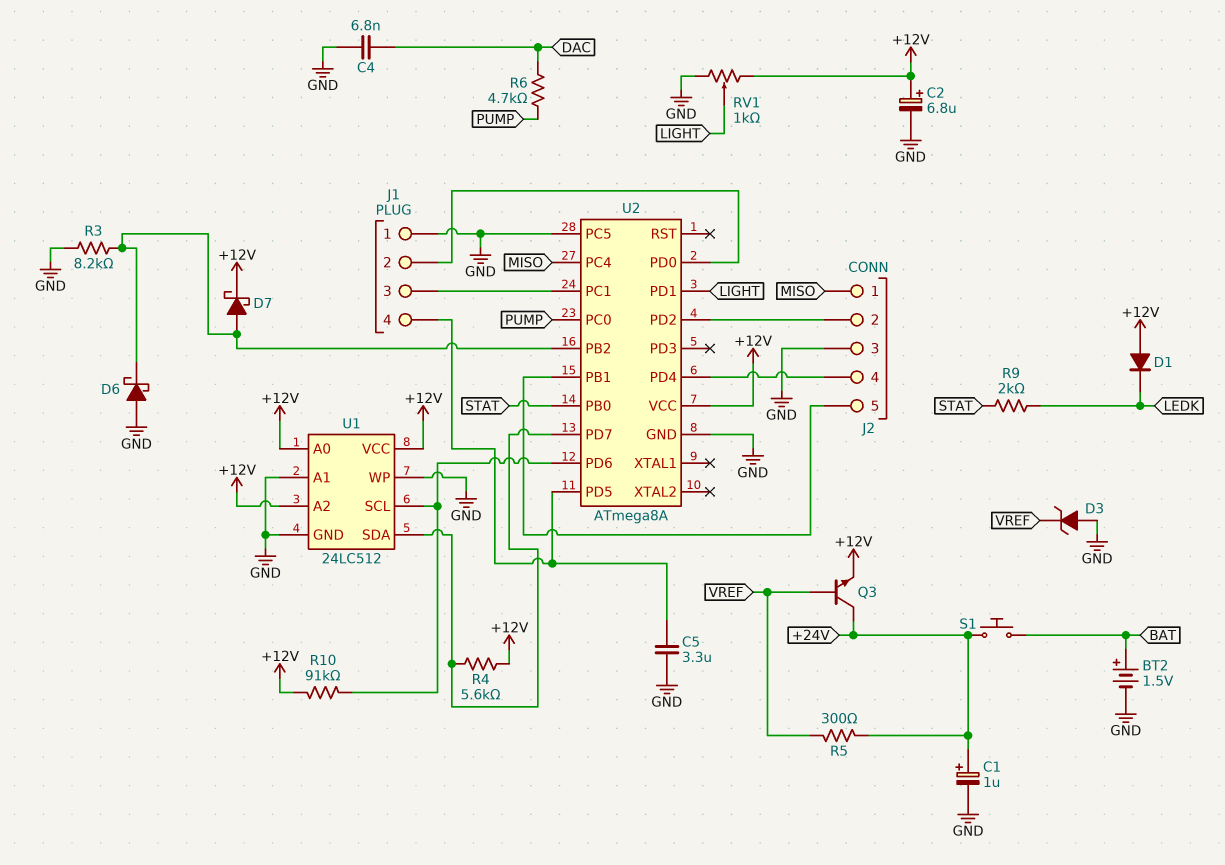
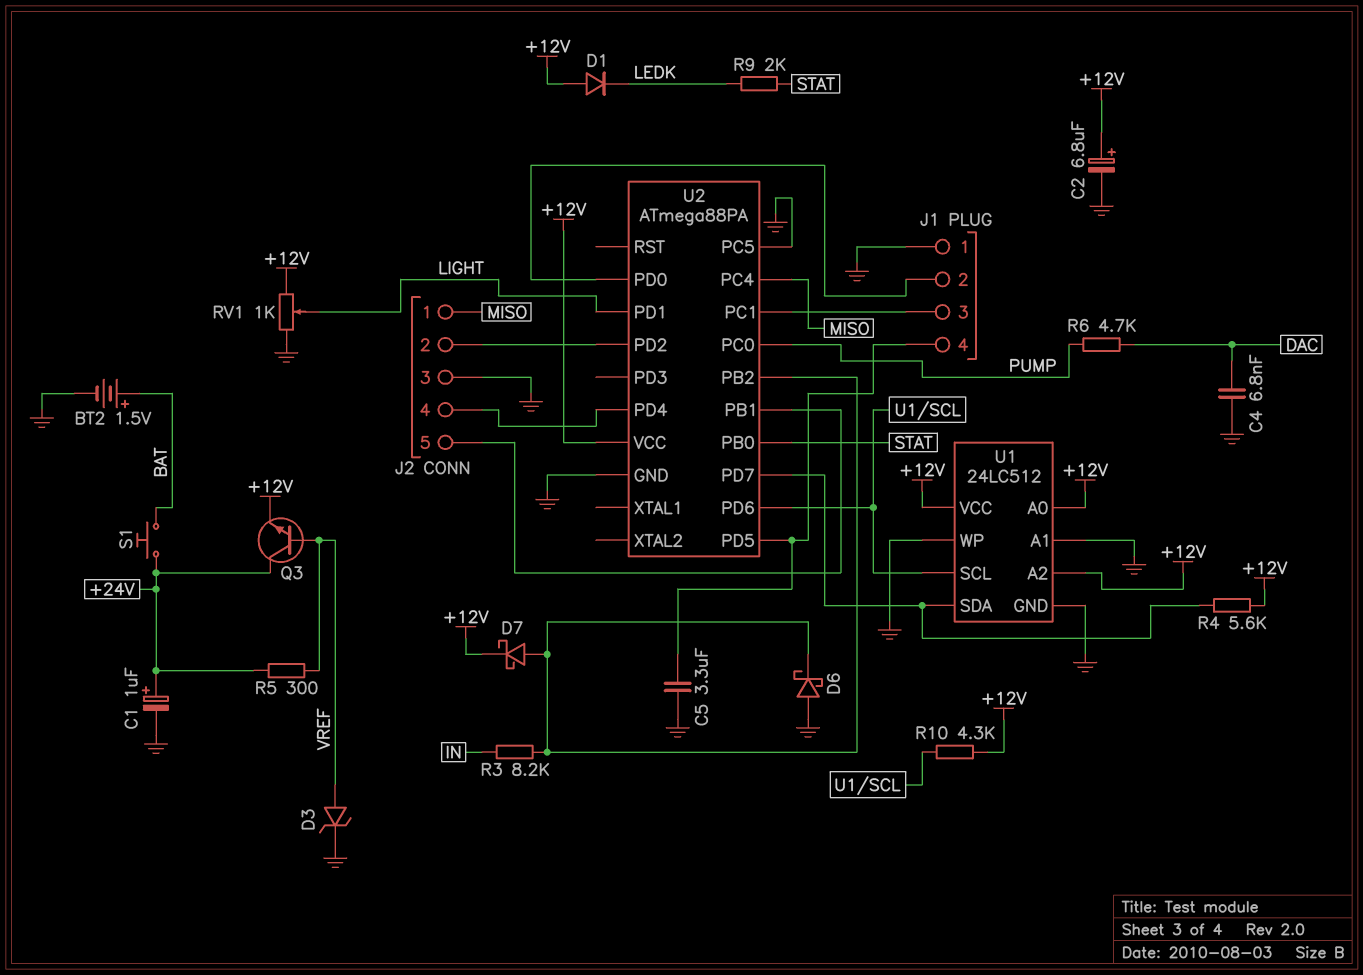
D3: zener (A GND, K VREF) -> zener (A VREF, K GND)
R3: 8.2k (GND, U2/PB2) -> 8.2k (IN, U2/PB2)
R10: 91k (+12V, U1/SCL) -> 4.3k (+12V, U1/SCL)
U2: ATmega8A -> ATmega88PA

